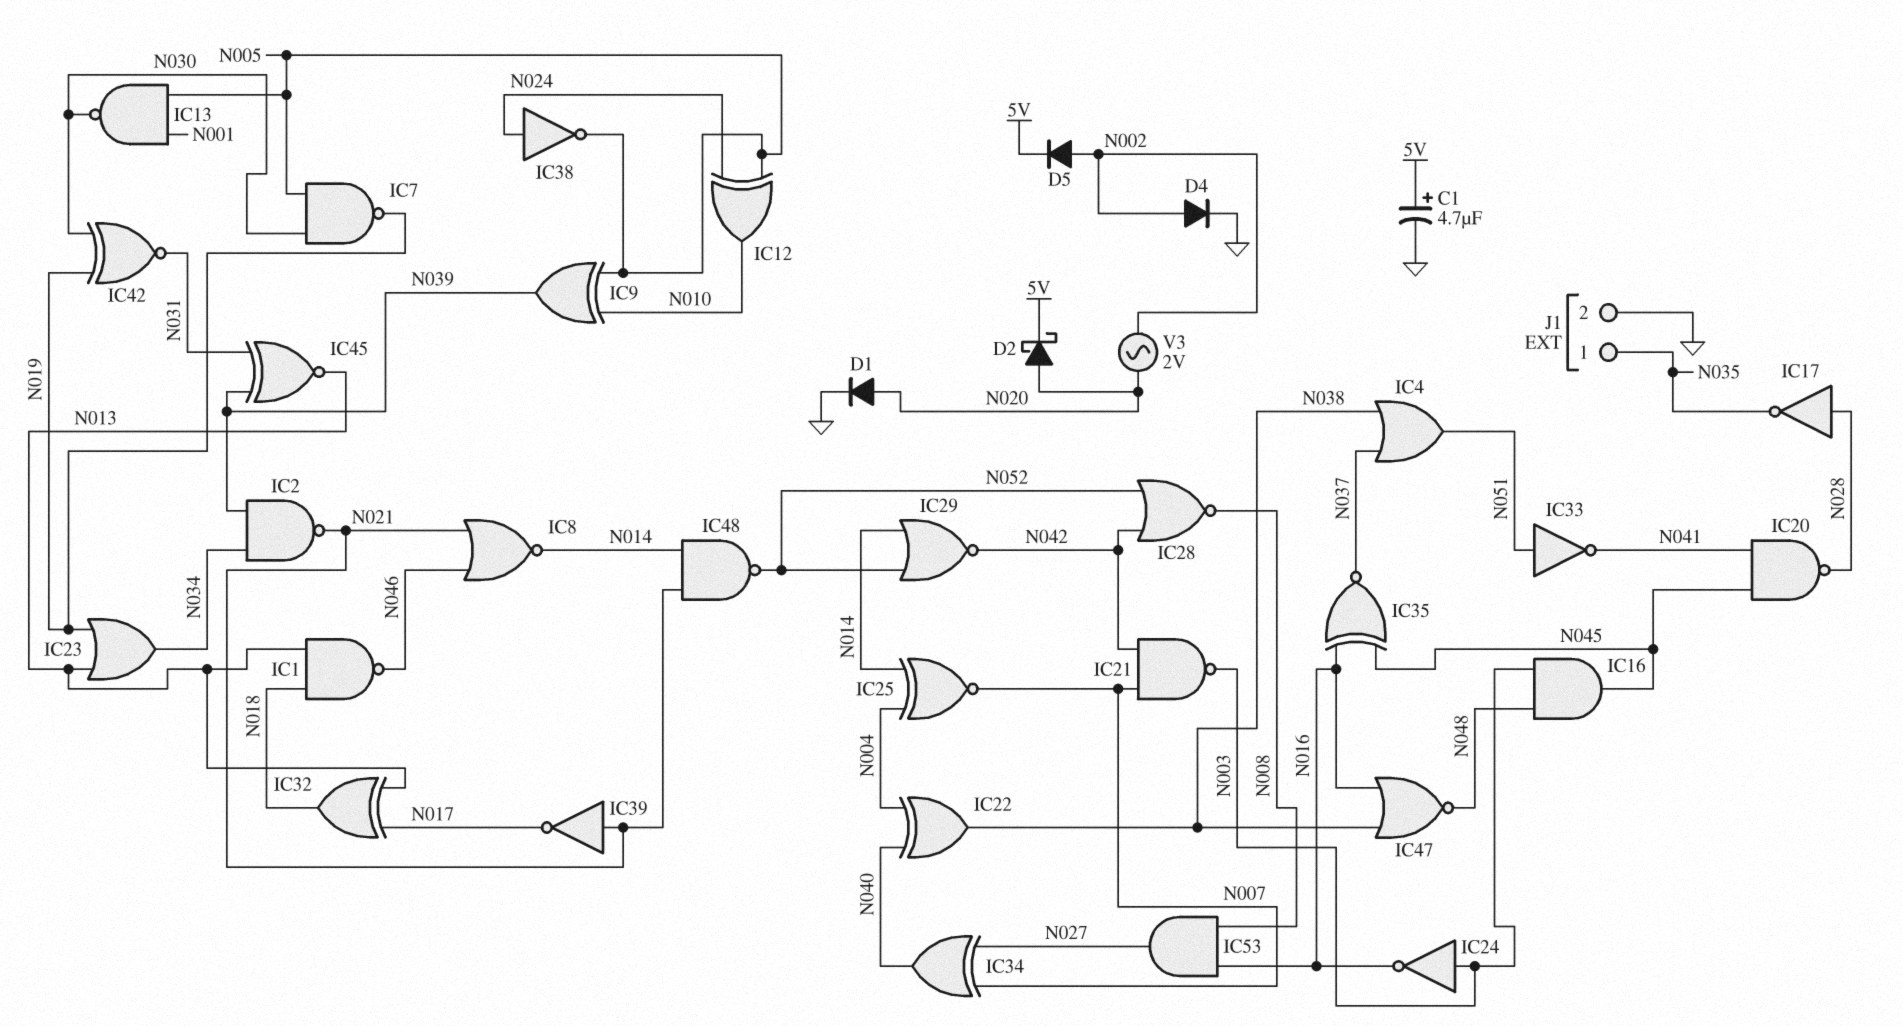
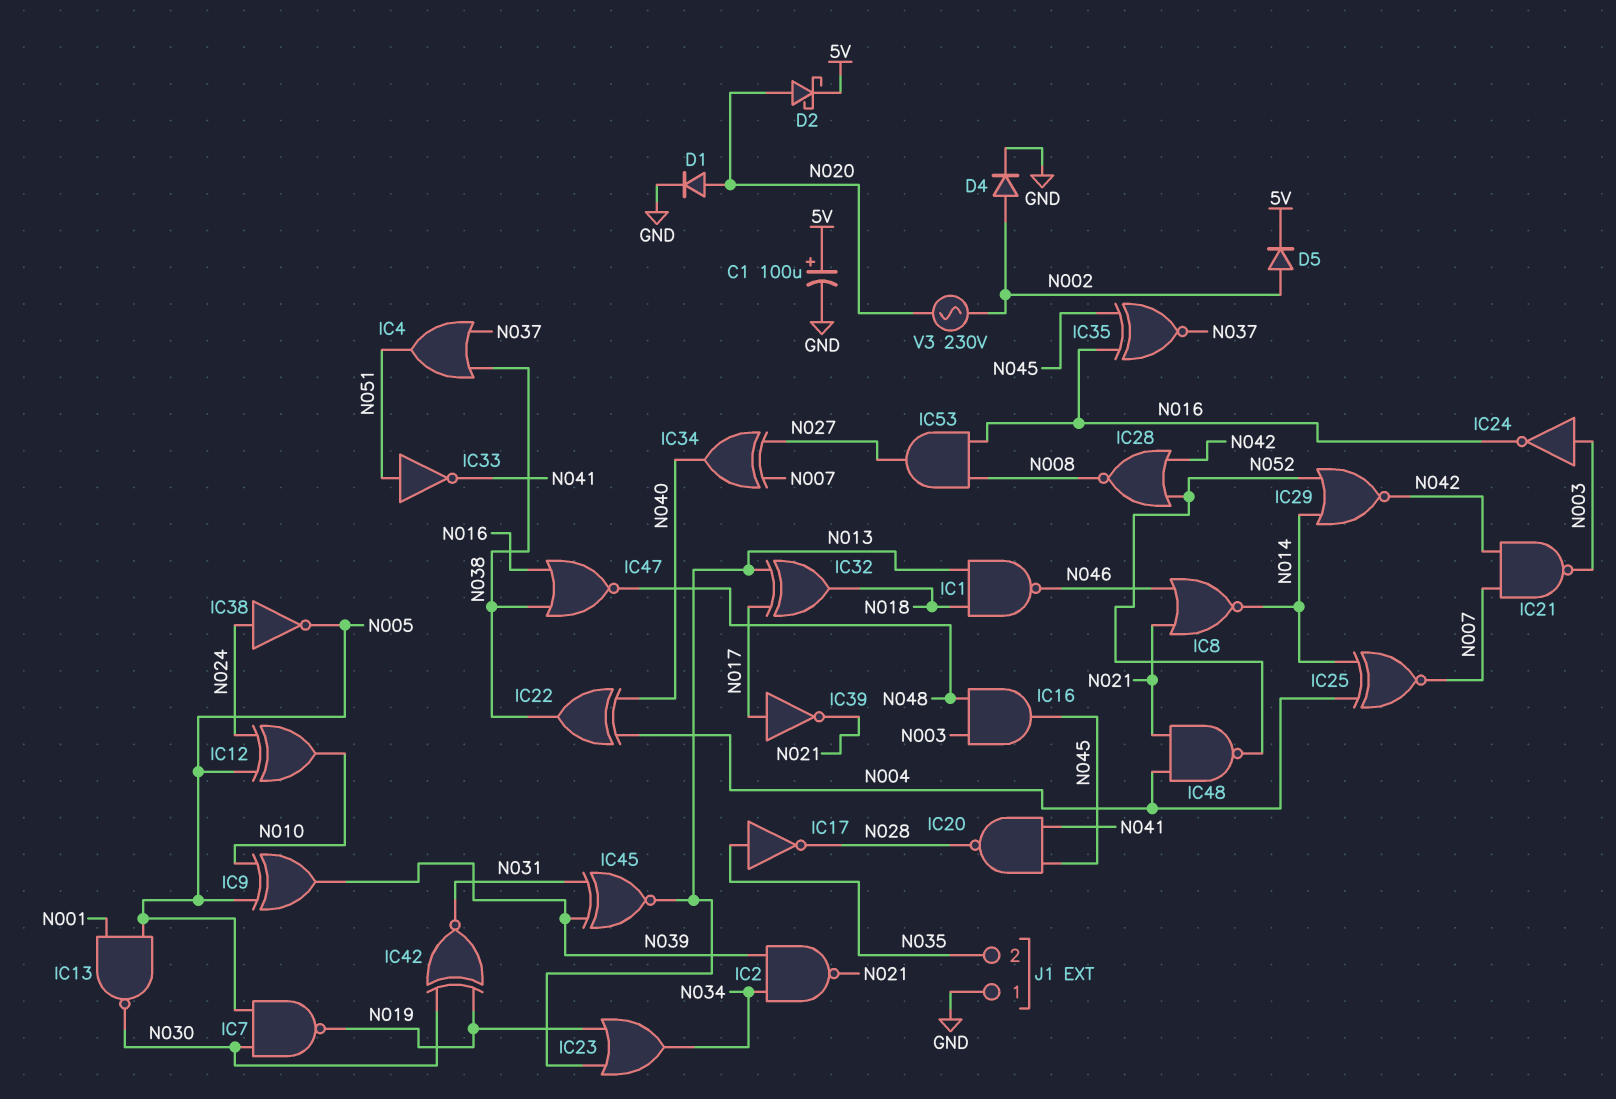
C1: 4.7uF (plus 5V, minus GND) -> 100uF (plus 5V, minus GND)
IC17: NOT (in N028, out N035) -> NOT (in N035, out N028)
IC39: NOT (in N021, out N017) -> NOT (in N017, out N021)
IC48: NAND (in N014, in N021, out N052) -> NAND (in N004, in N021, out N052)
J1 pin 1: N035 -> GND
J1 pin 2: GND -> N035
V3: AC 2V (N002, N020) -> AC 230V (N002, N020)

